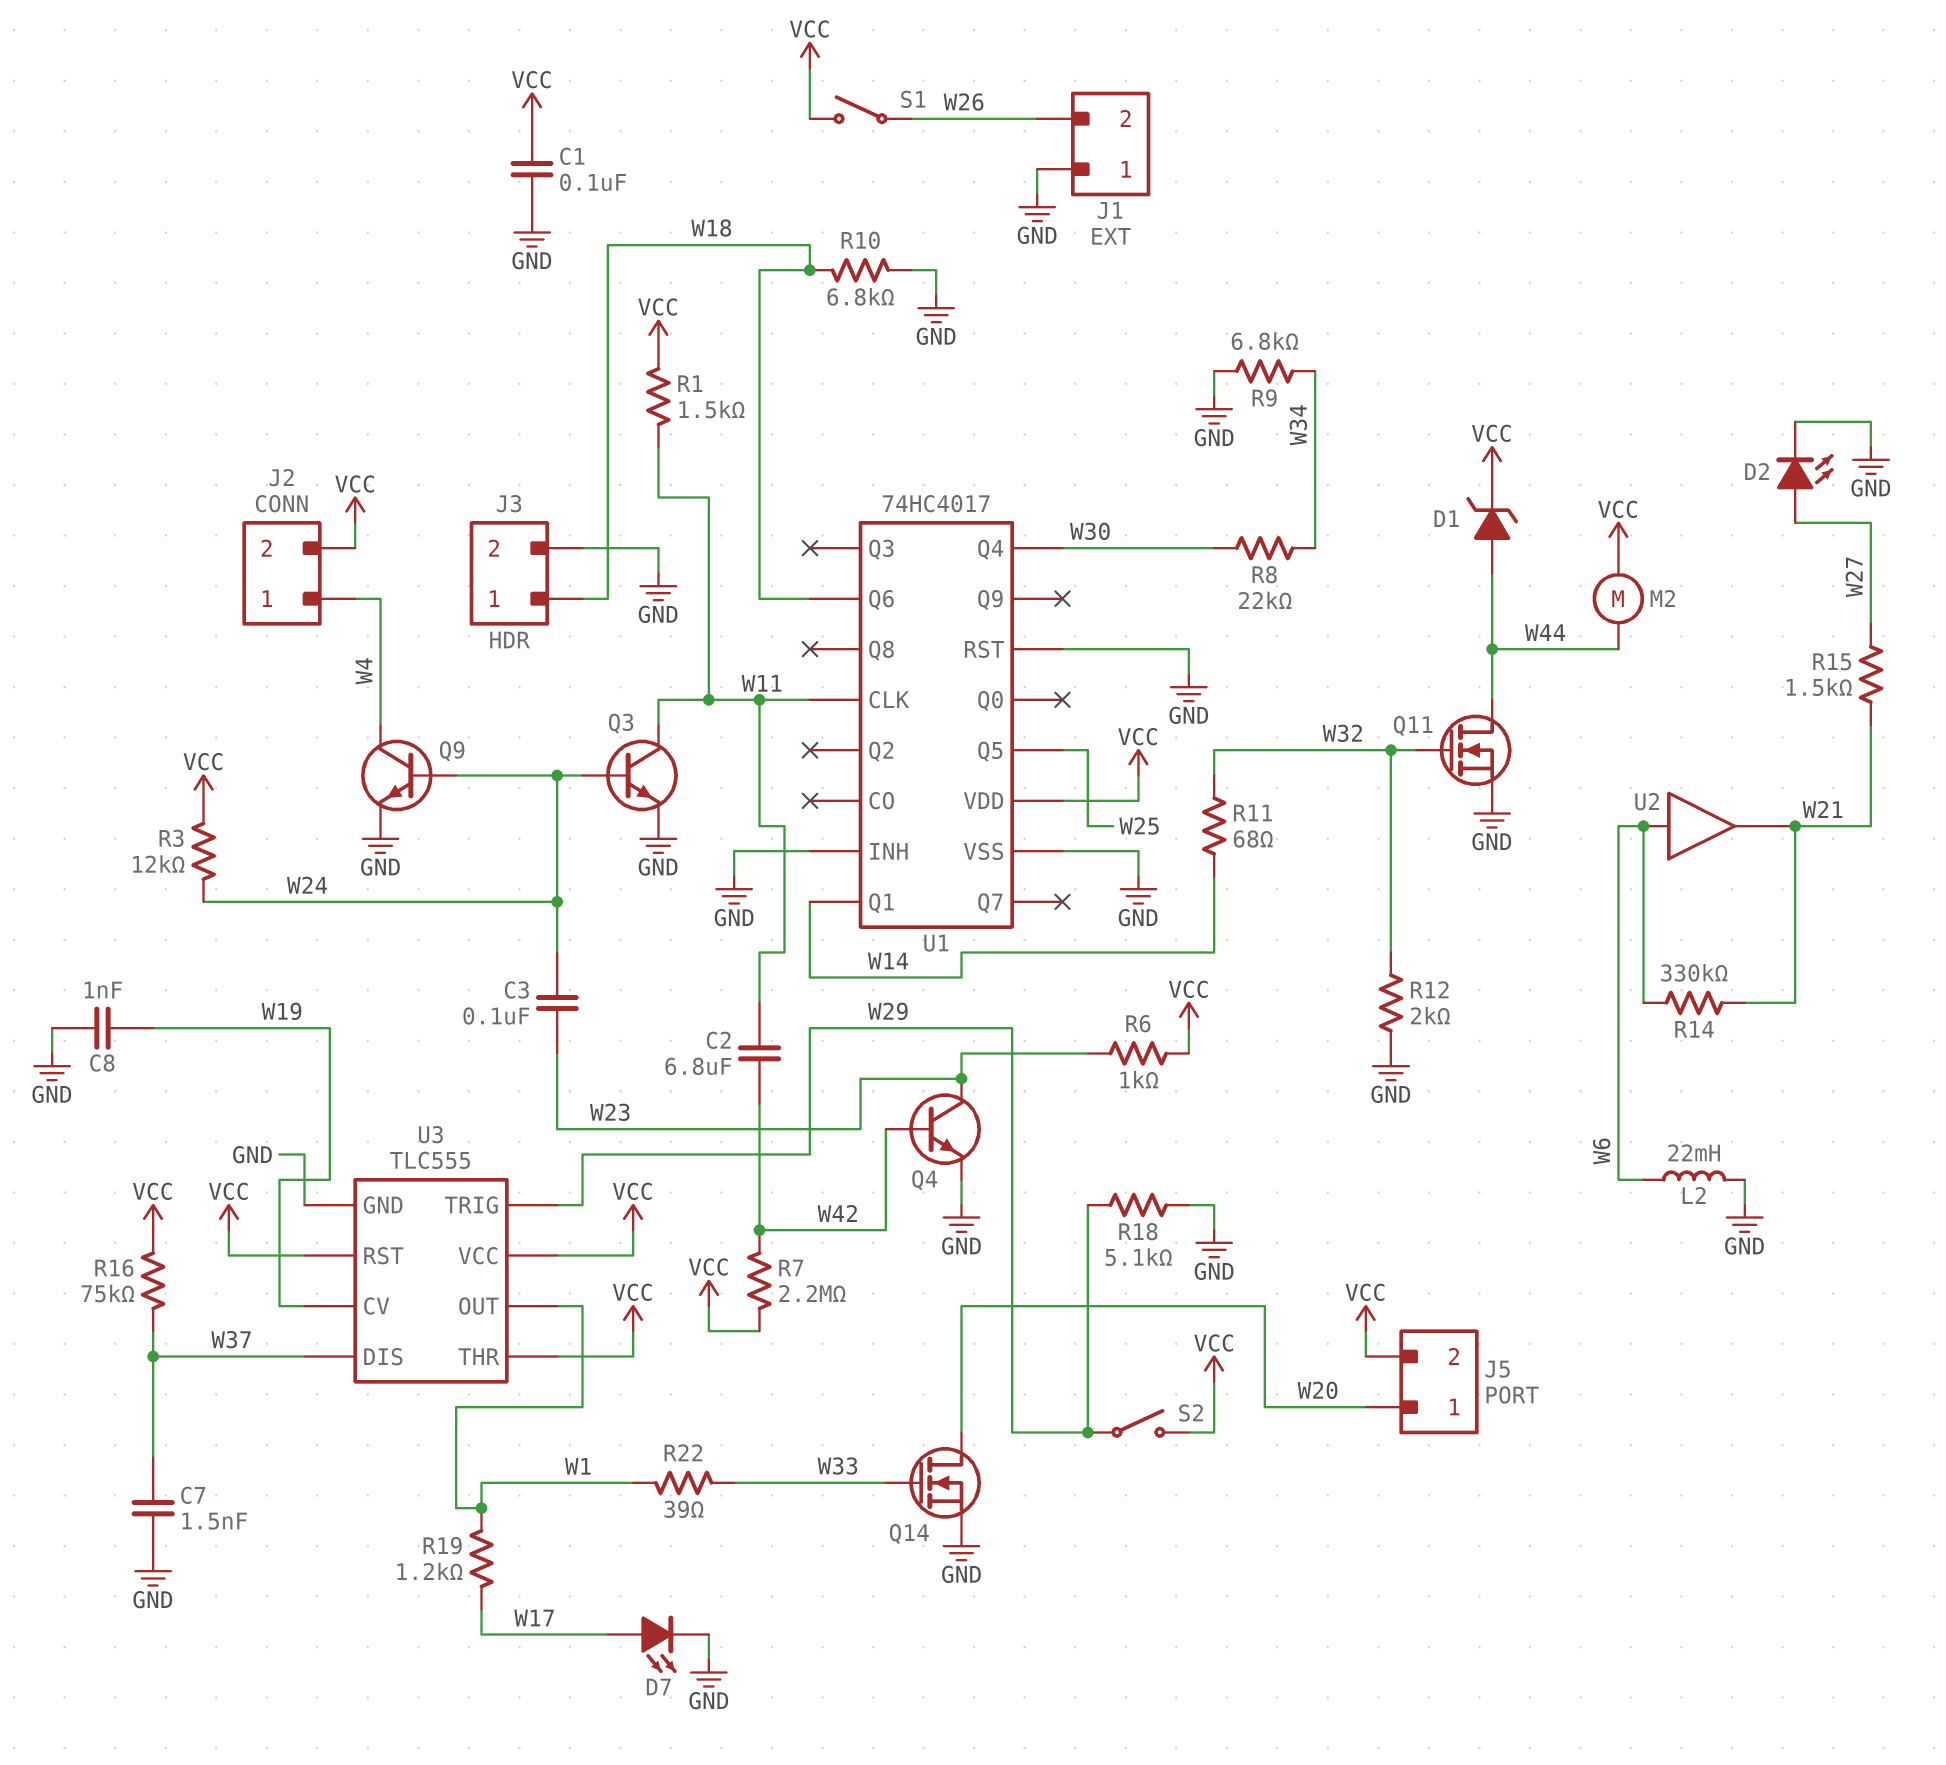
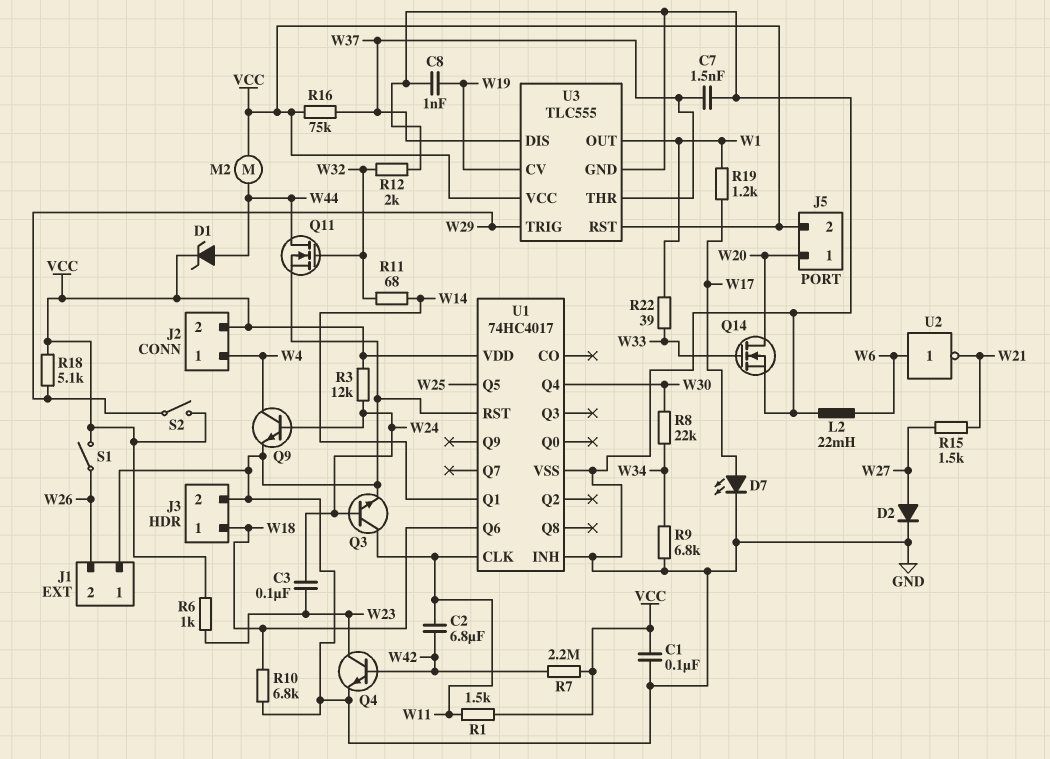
D2: LED (A W27, K GND) -> diode (A W27, K GND)
R14: 330k (W6, W21) -> none
R18: 5.1k (GND, W29) -> 5.1k (VCC, W29)
U2: buffer (in W6, out W21) -> NOT (in W6, out W21)
U3 pin THR: VCC -> W37

